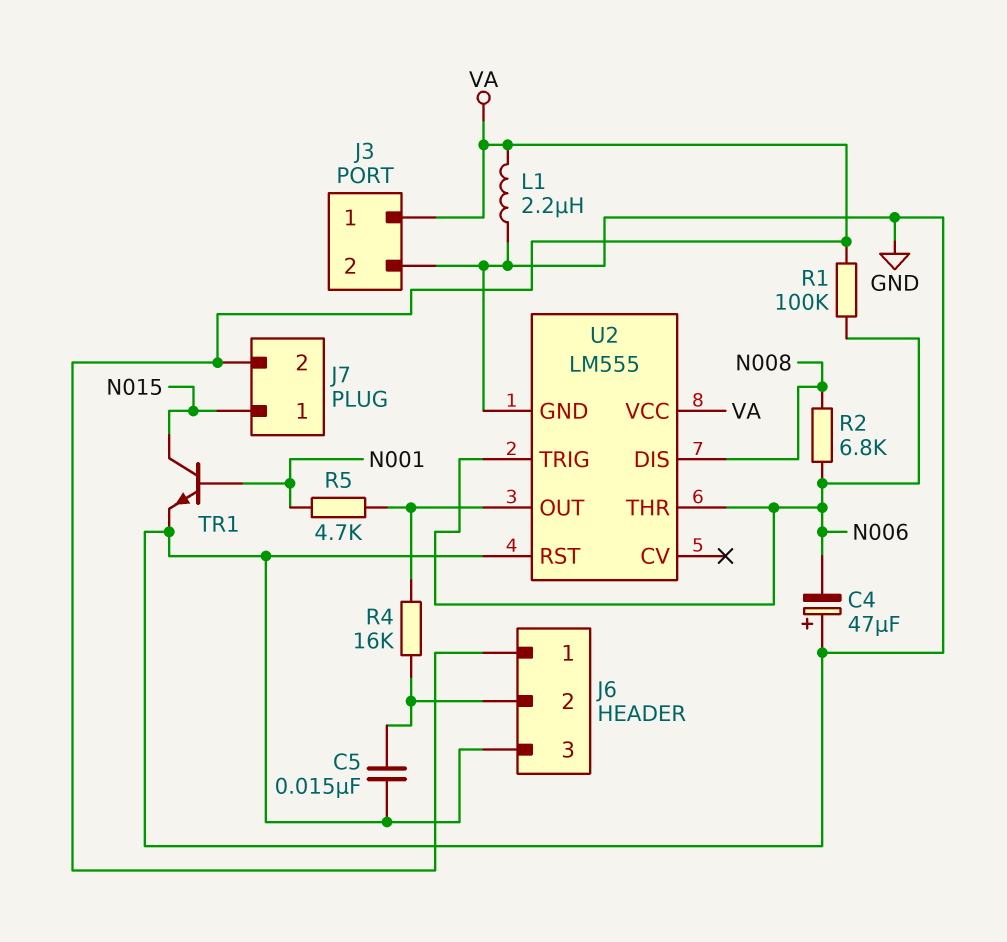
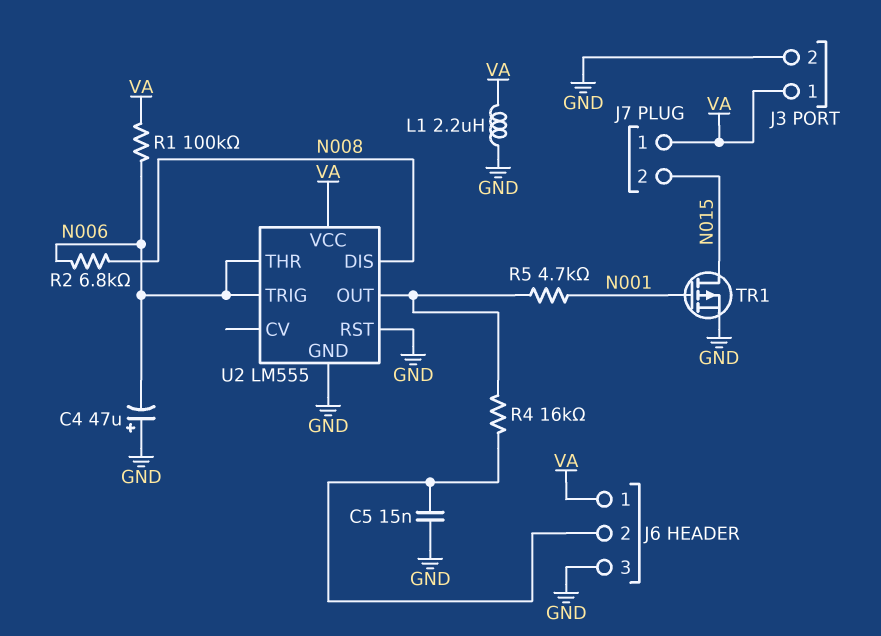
J7 pin 1: N015 -> VA
J7 pin 2: VA -> N015
TR1: NPN (B N001, C N015, E GND) -> PMOS (G N001, D N015, S GND)

